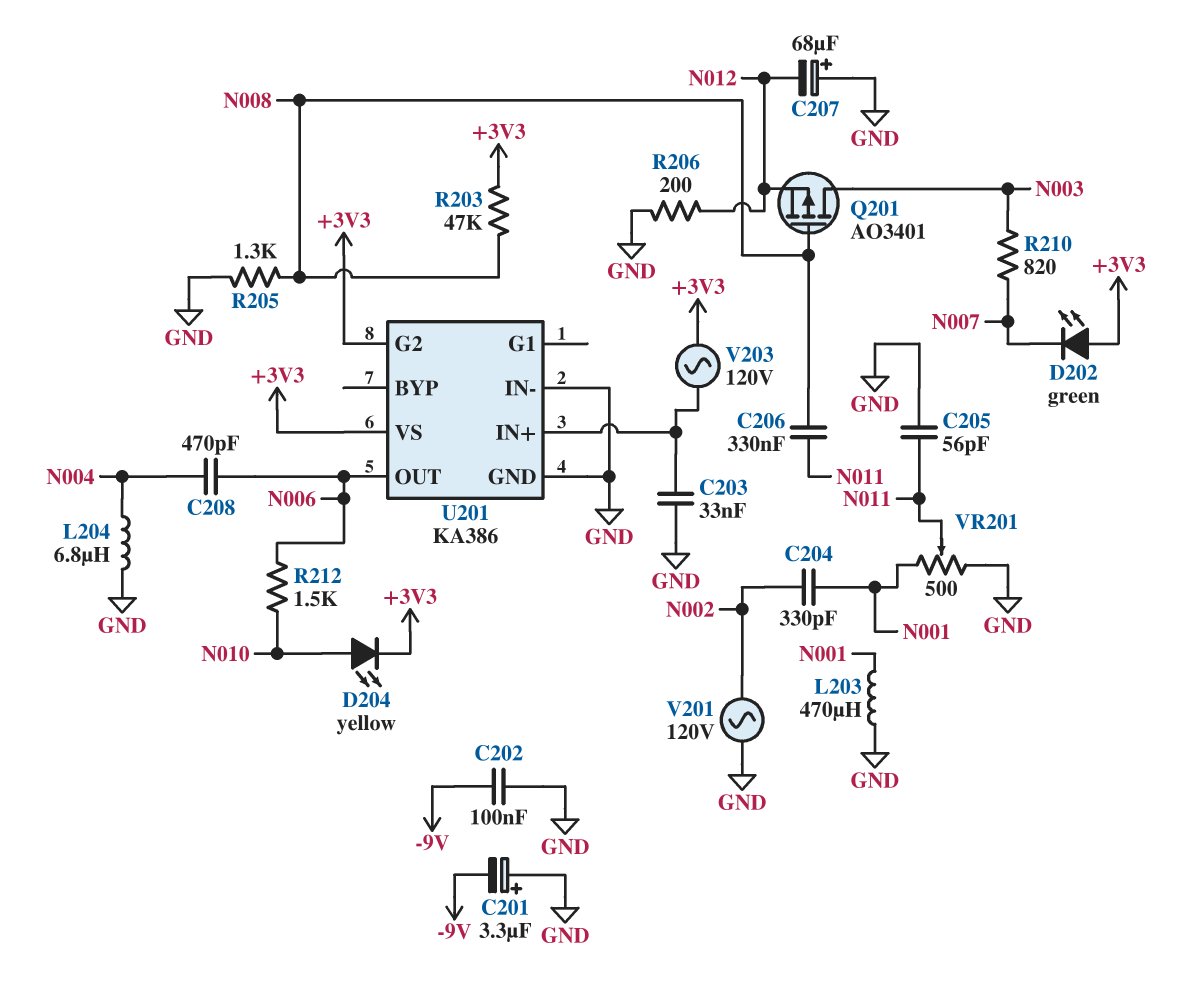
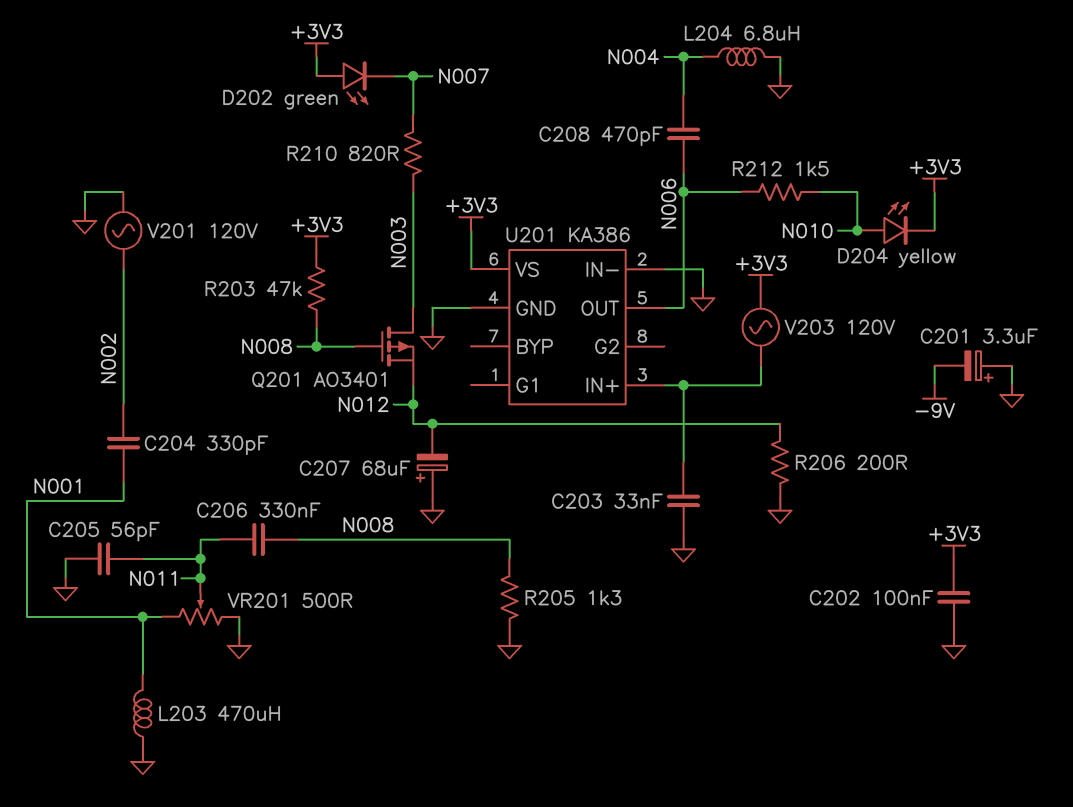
C202: 100nF (-9V, GND) -> 100nF (+3V3, GND)
U201 pin G2: +3V3 -> none

